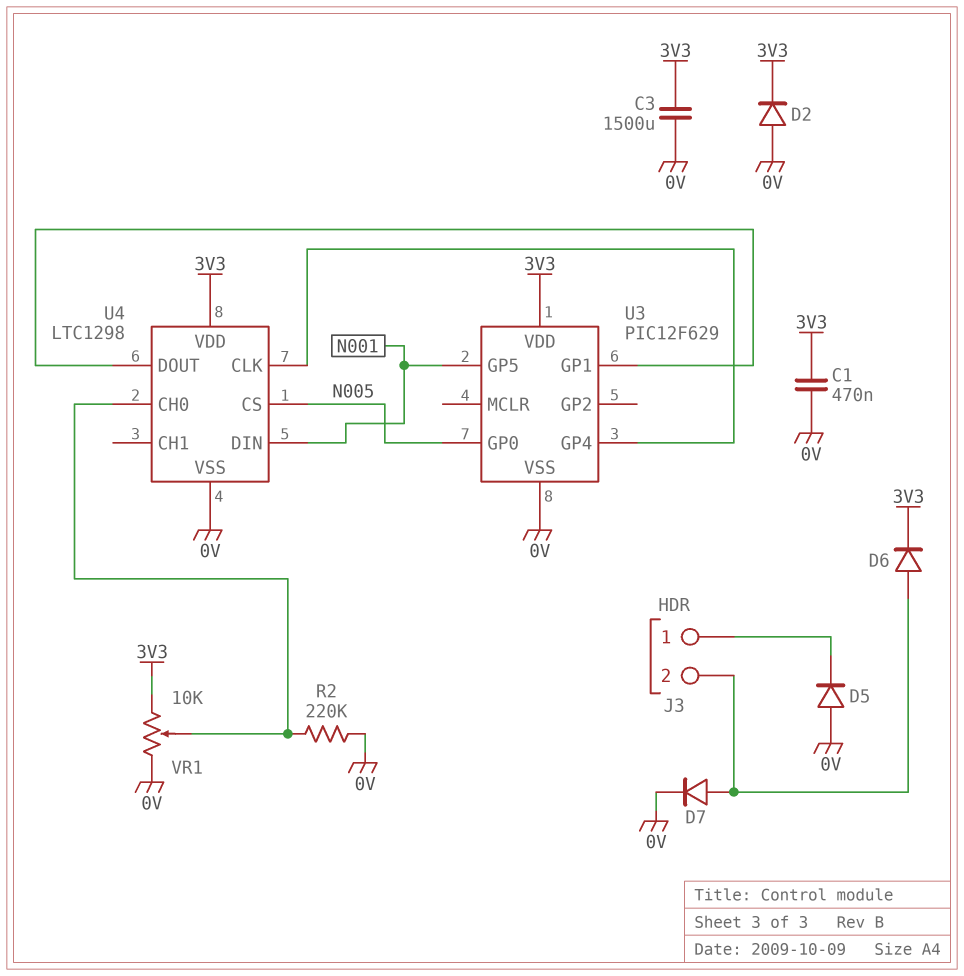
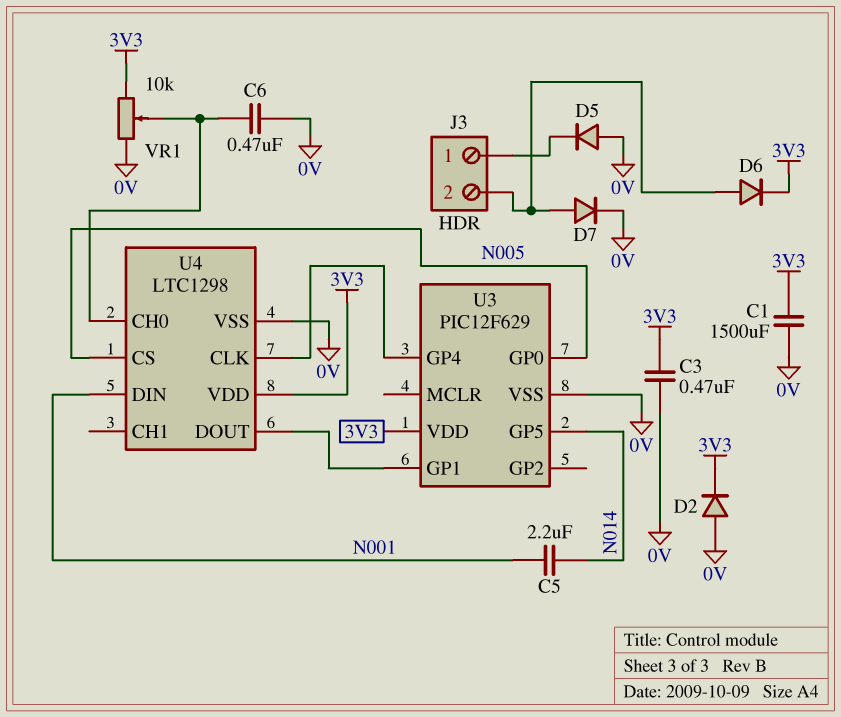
C1: 470nF (0V, 3V3) -> 1500uF (0V, 3V3)
C3: 1500uF (0V, 3V3) -> 470nF (0V, 3V3)
C5: none -> 2.2uF (N001, N014)
C6: none -> 470nF (0V, U4/CH0)
R2: 220k (0V, U4/CH0) -> none
U3 pin GP5: N001 -> N014

